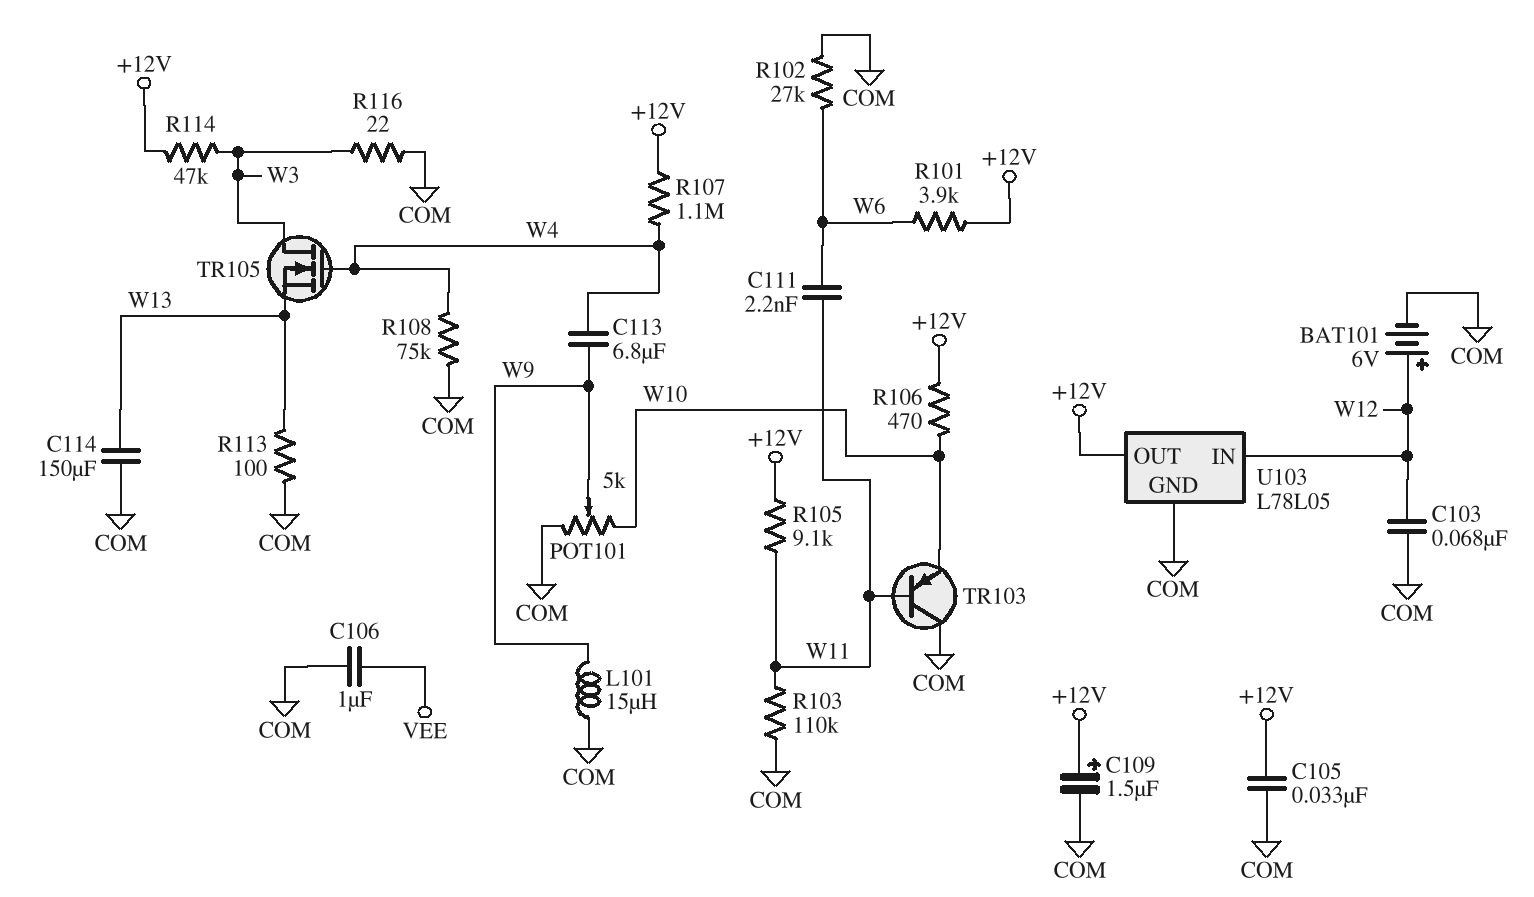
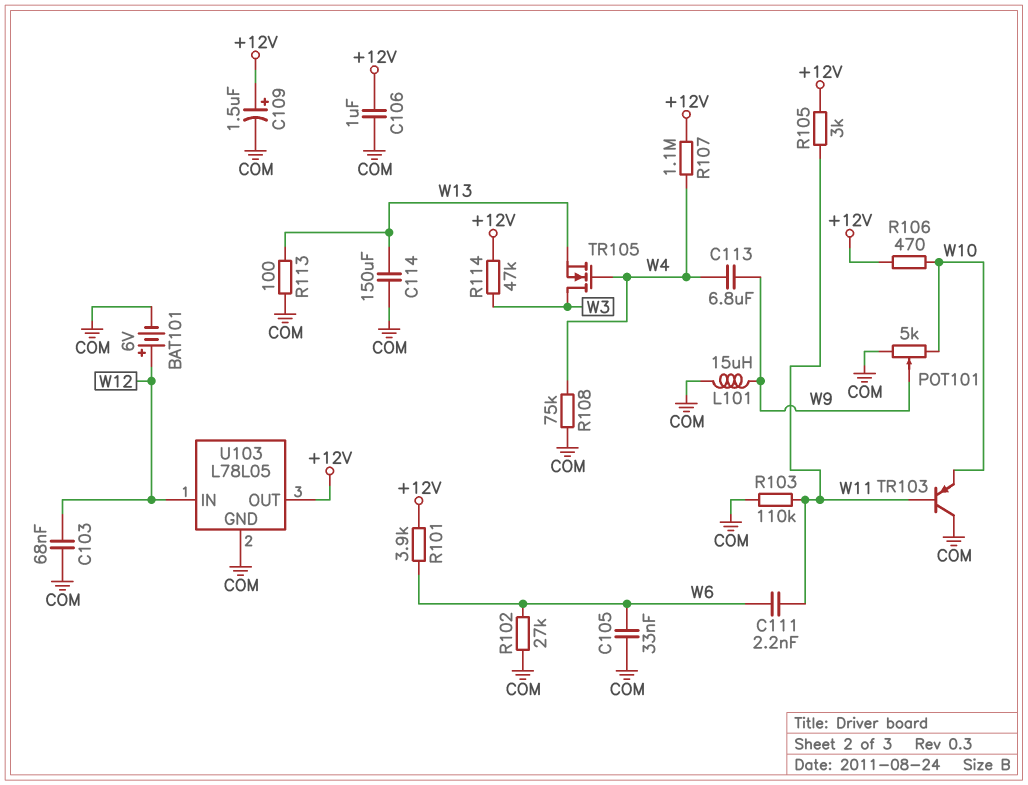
C105: 33nF (+12V, COM) -> 33nF (COM, W6)
C106: 1uF (COM, VEE) -> 1uF (+12V, COM)
R105: 9.1k (+12V, W11) -> 3k (+12V, W11)
R116: 22 (COM, W3) -> none

